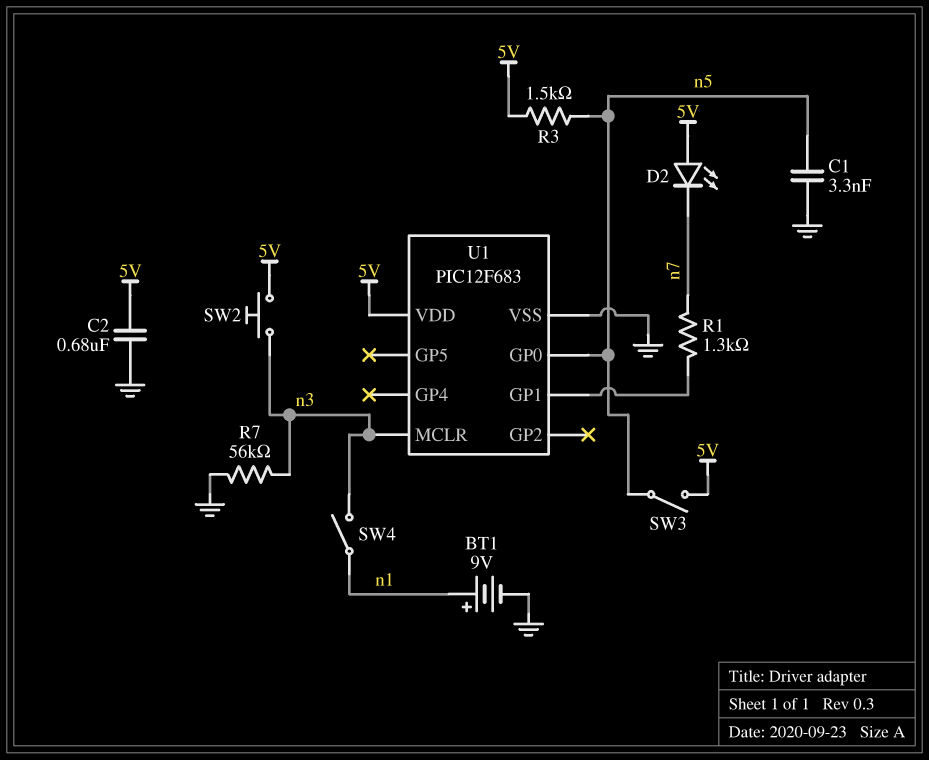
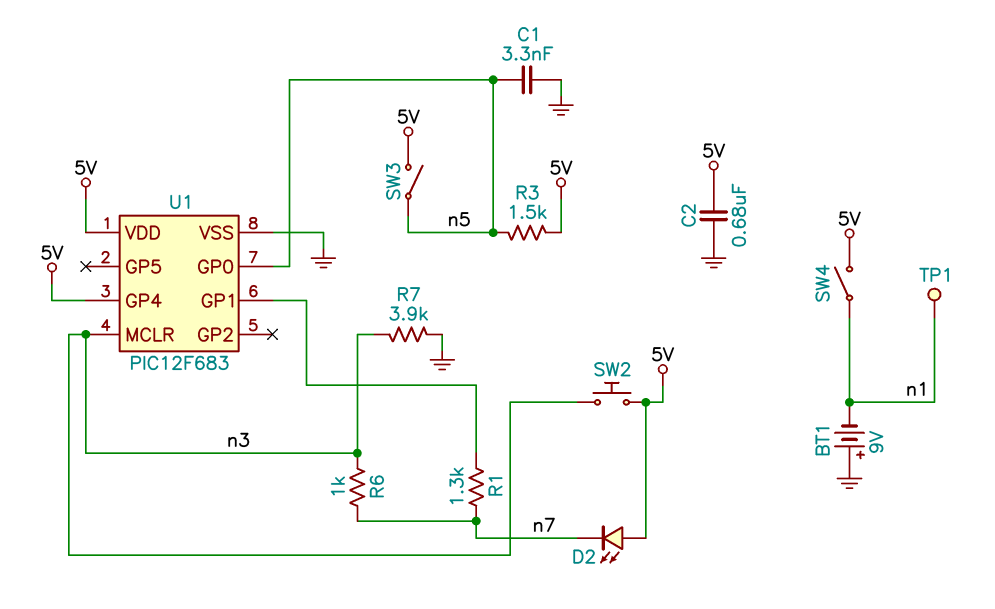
BT1: 9V (plus n1, minus GND) -> 9V (plus GND, minus n1)
R6: none -> 1k (n3, n7)
R7: 56k (GND, n3) -> 3.9k (GND, n3)
SW4: switch (n1, n3) -> switch (5V, n1)
TP1: none -> test point (n1)
U1 pin GP4: none -> 5V

